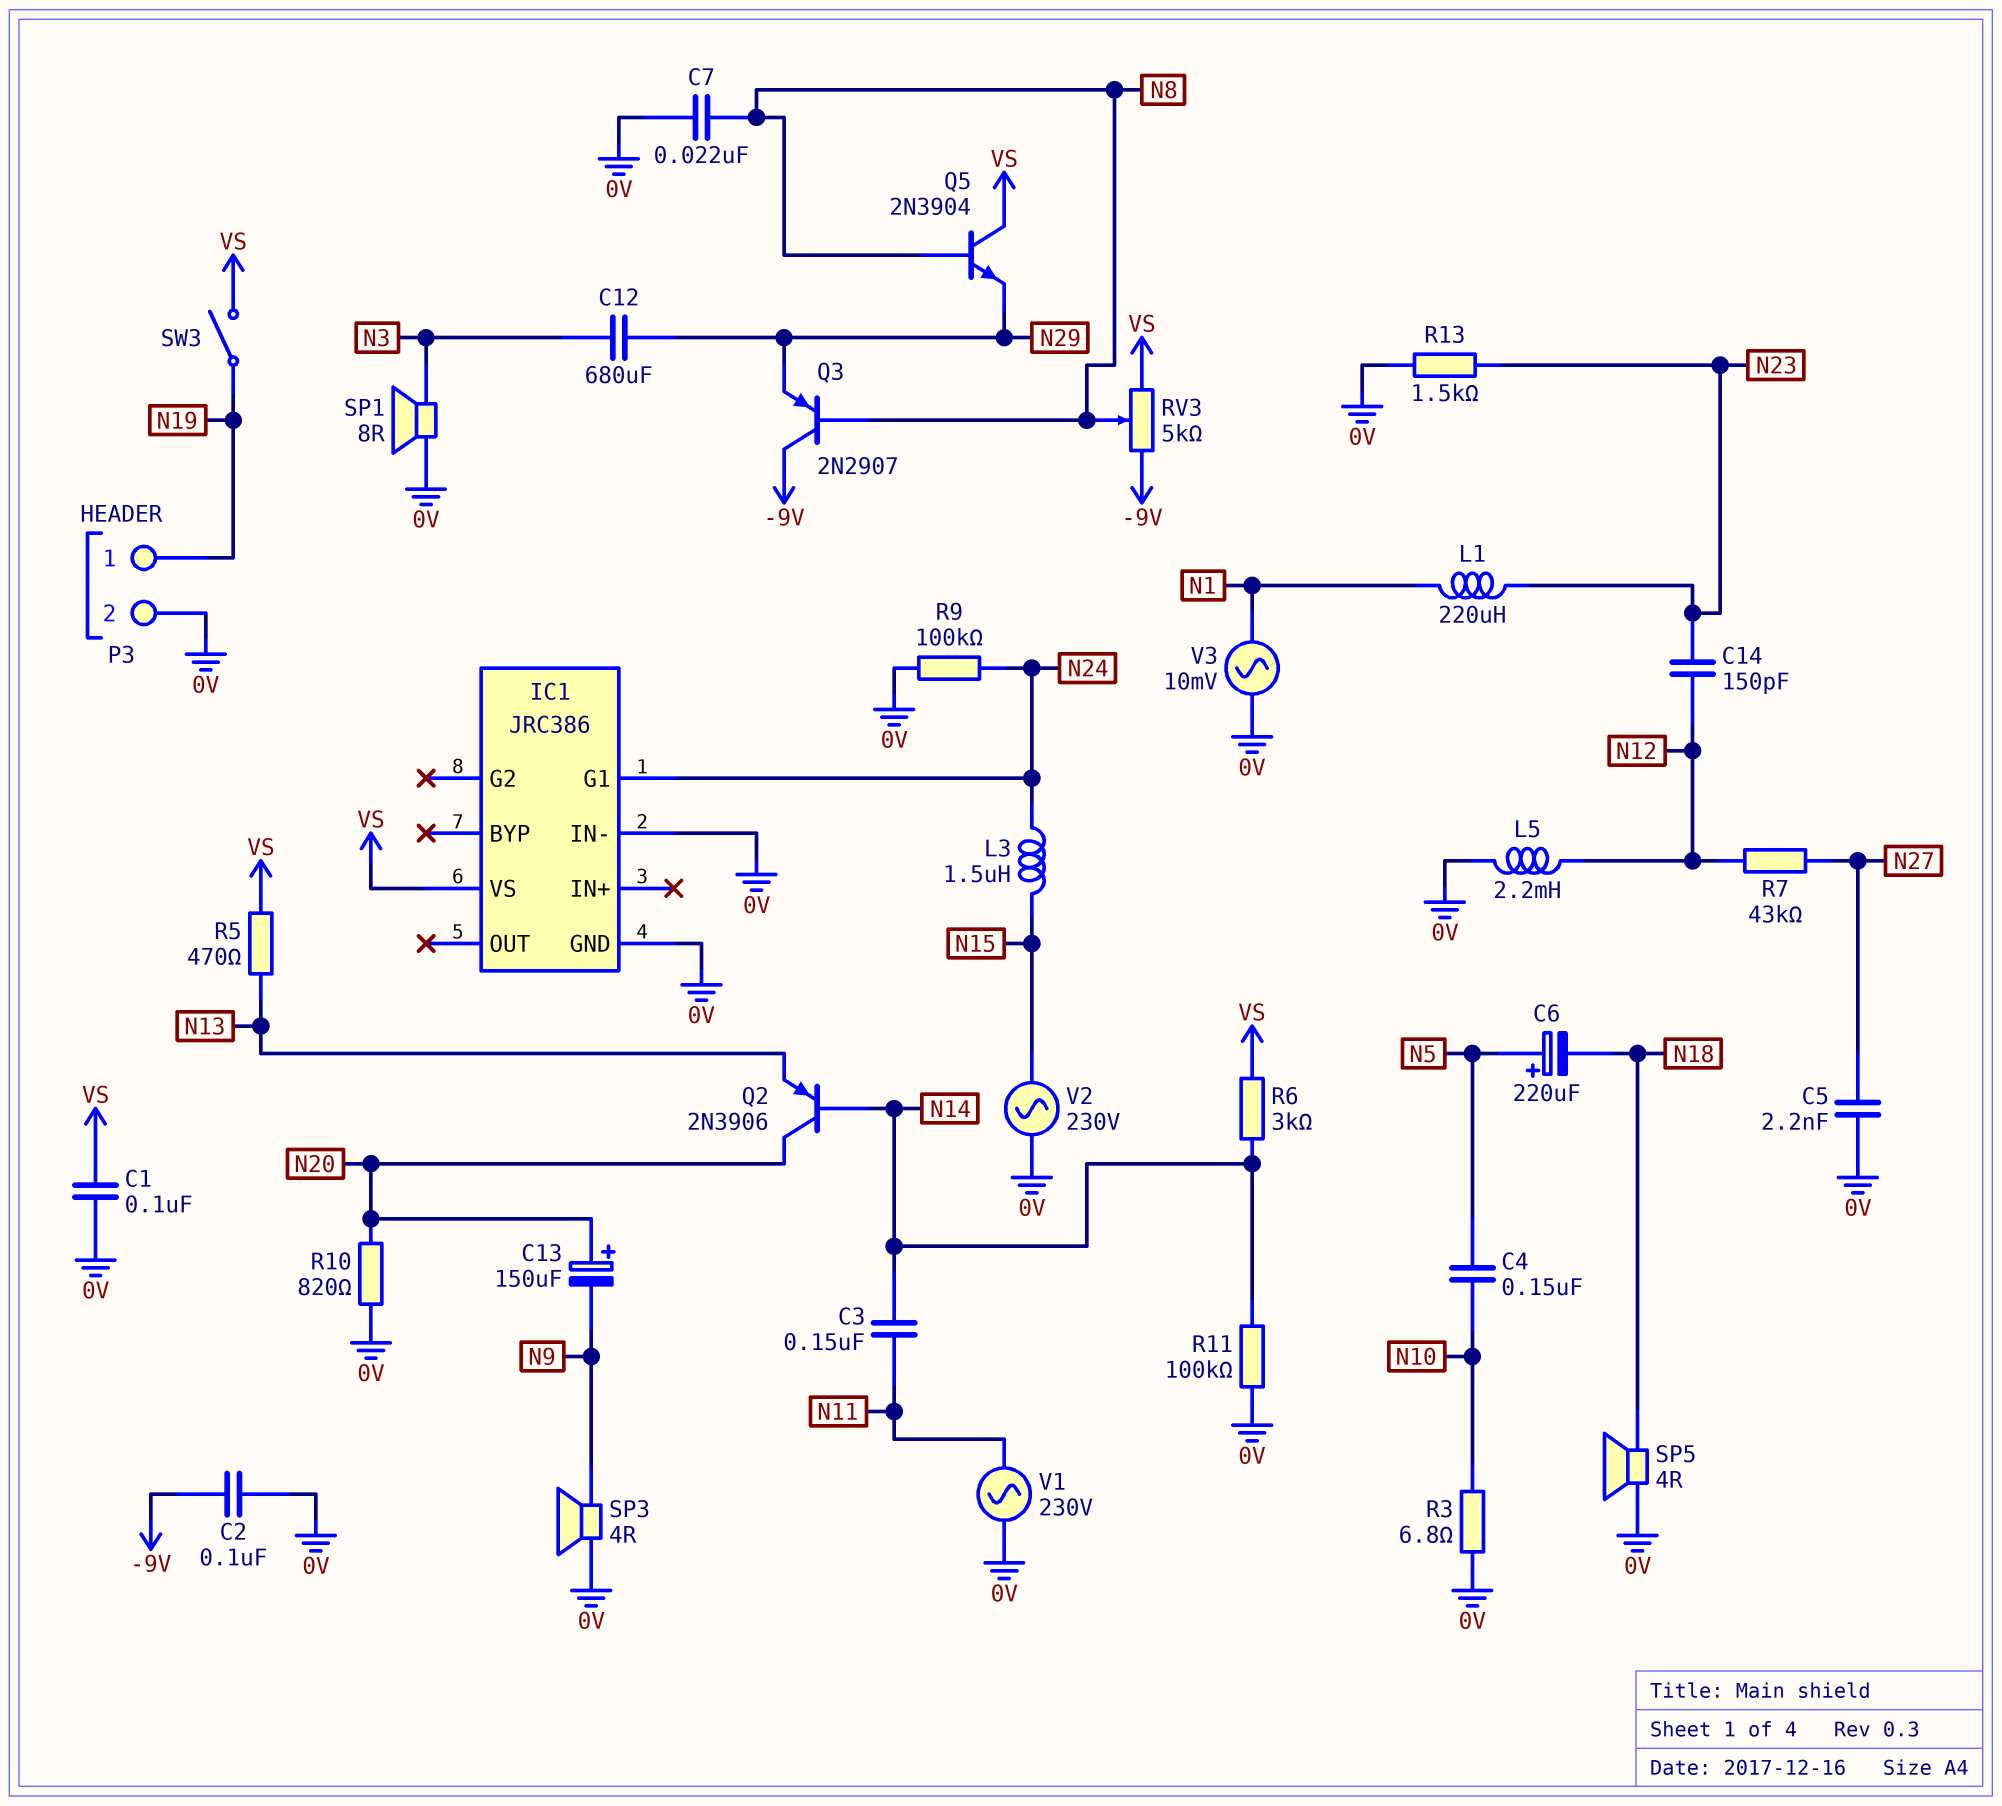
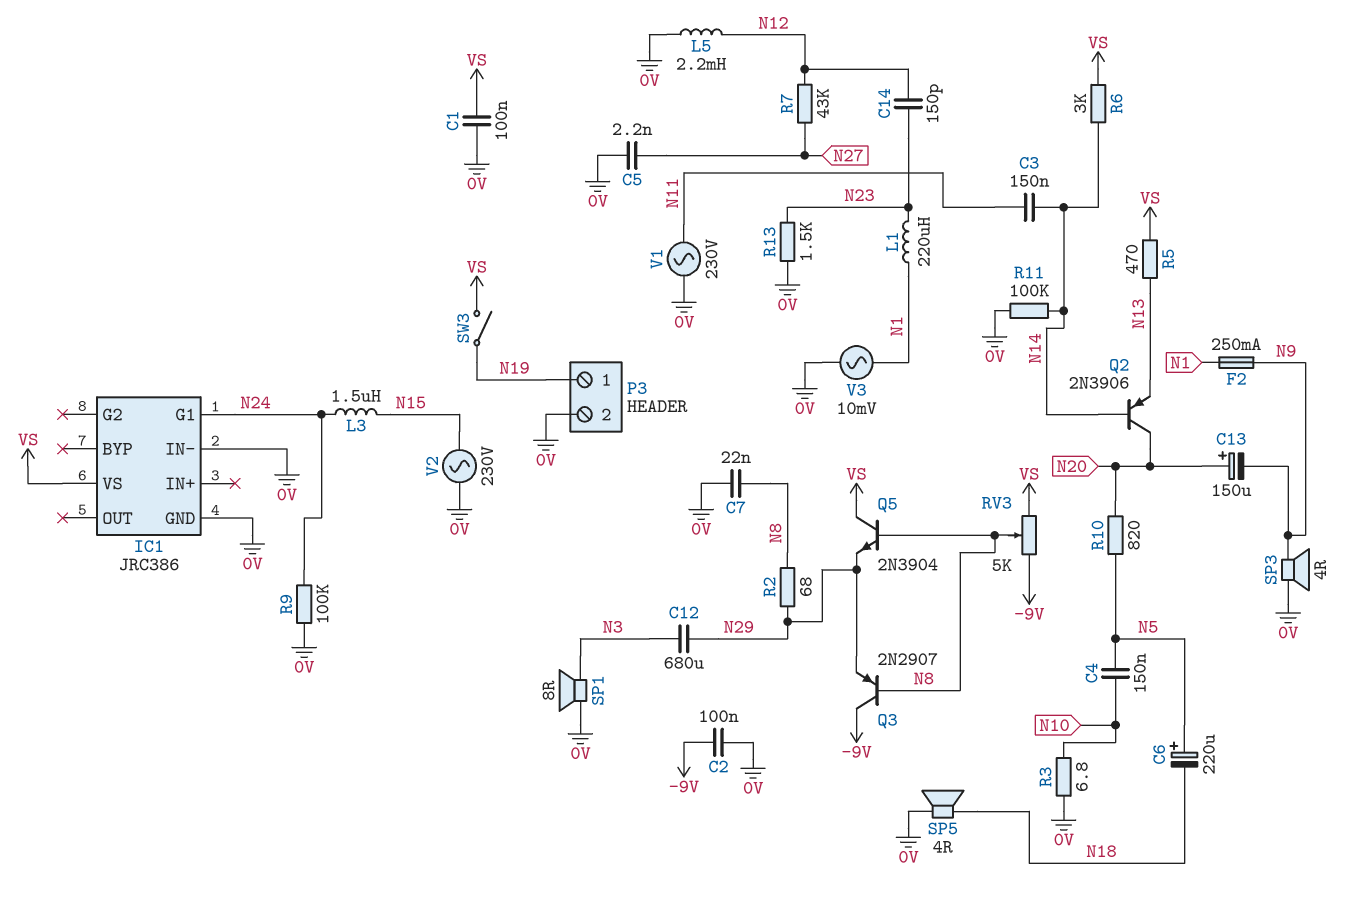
F2: none -> 250mA (N1, N9)
R2: none -> 68 (N8, N29)
R10: 820 (0V, N20) -> 820 (N5, N20)

